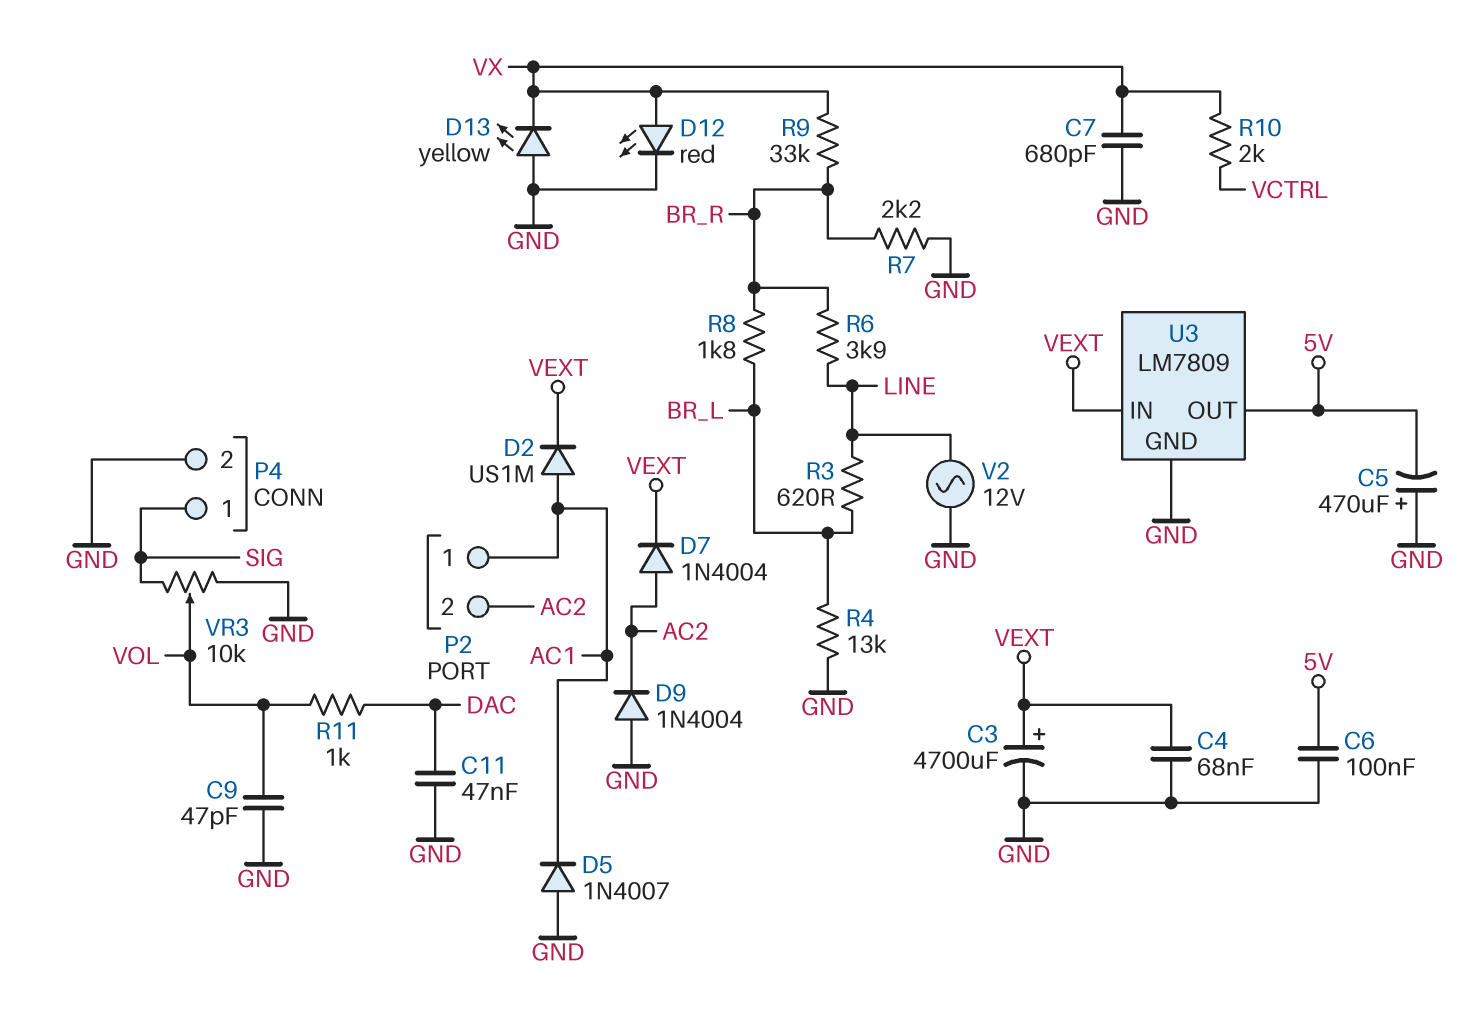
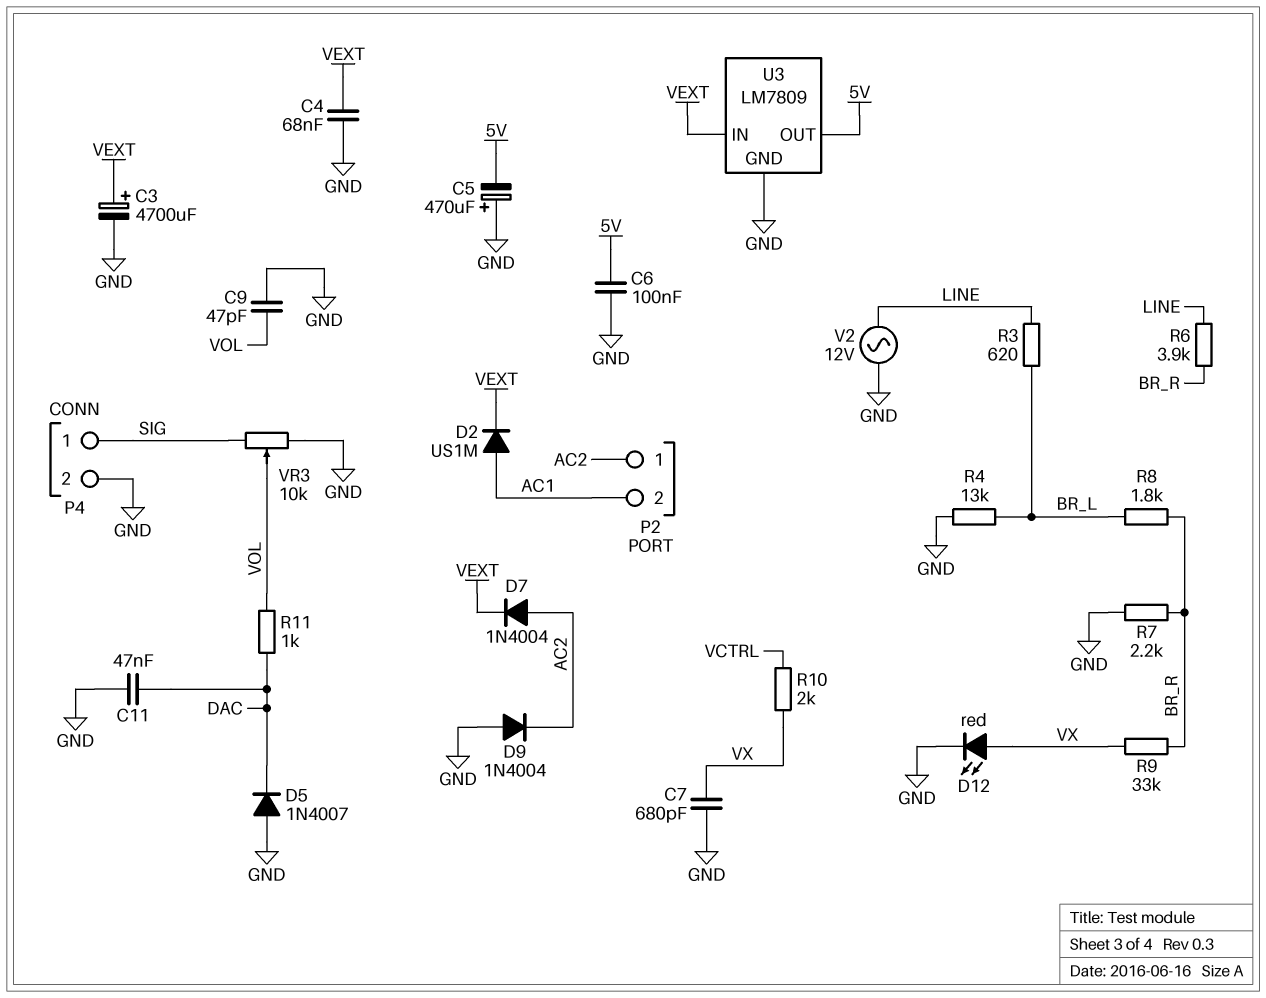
D5: diode 1N4007 (A GND, K AC1) -> diode 1N4007 (A GND, K DAC)
D13: LED yellow (A GND, K VX) -> none
P2 pin 1: AC1 -> AC2
P2 pin 2: AC2 -> AC1

